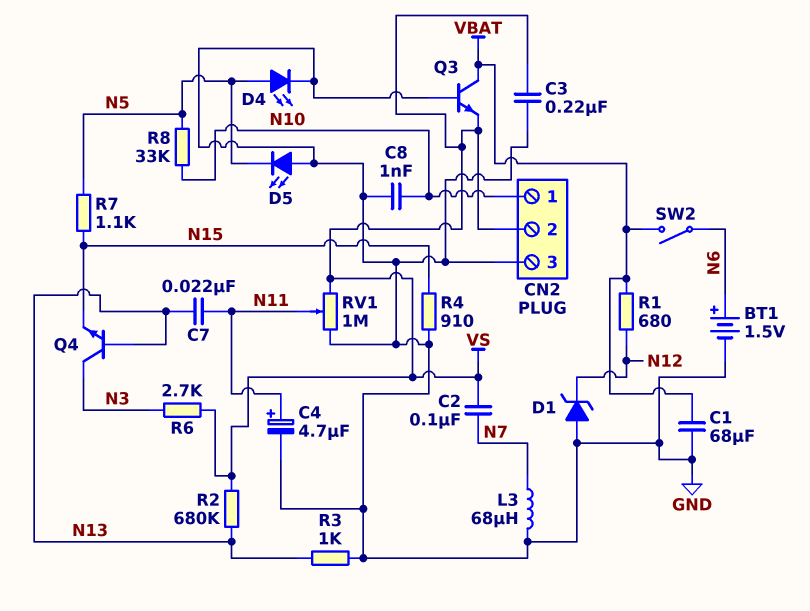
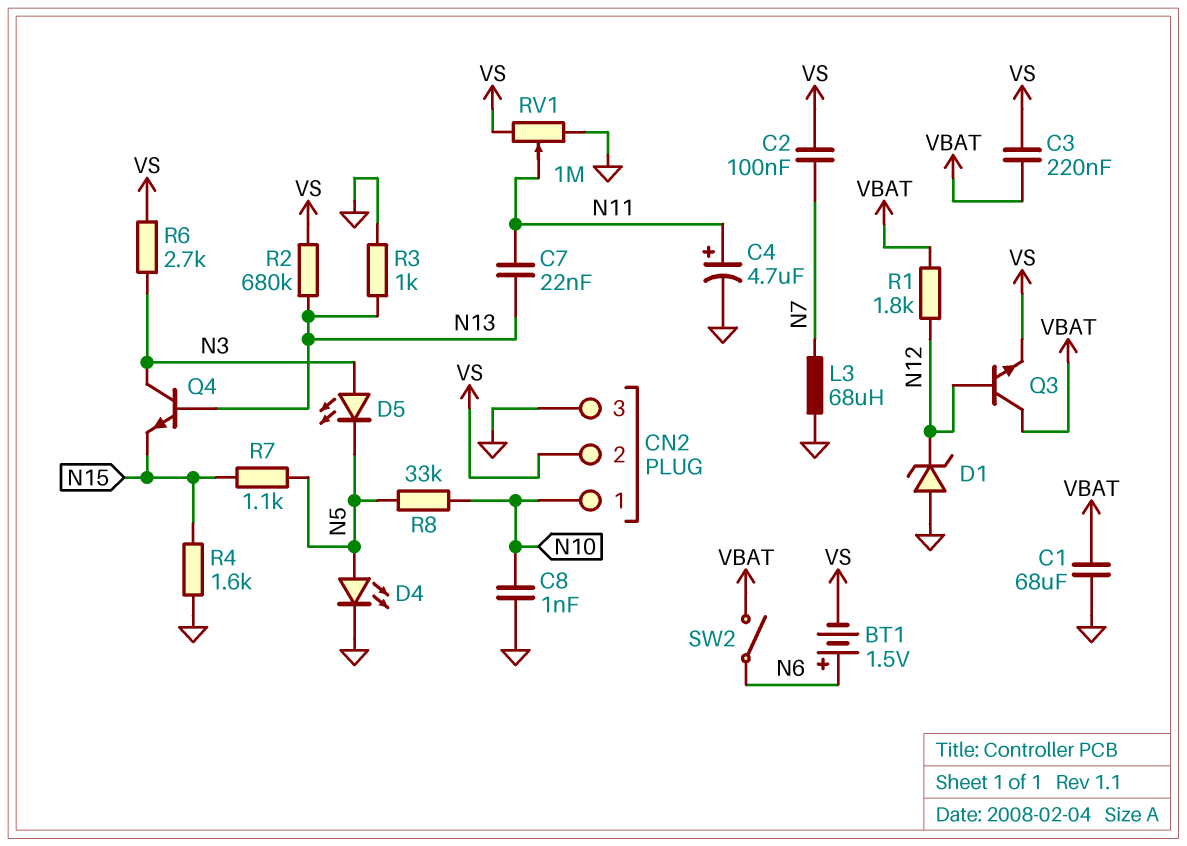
BT1: 1.5V (plus N6, minus GND) -> 1.5V (plus N6, minus VS)
C3: 220nF (GND, VS) -> 220nF (VBAT, VS)
D5: LED (A GND, K N5) -> LED (A N3, K N5)
Q3: NPN (B GND, C VBAT, E VS) -> NPN (B N12, C VBAT, E VS)
R1: 680 (N12, VBAT) -> 1.8k (N12, VBAT)
R4: 910 (GND, N15) -> 1.6k (GND, N15)

